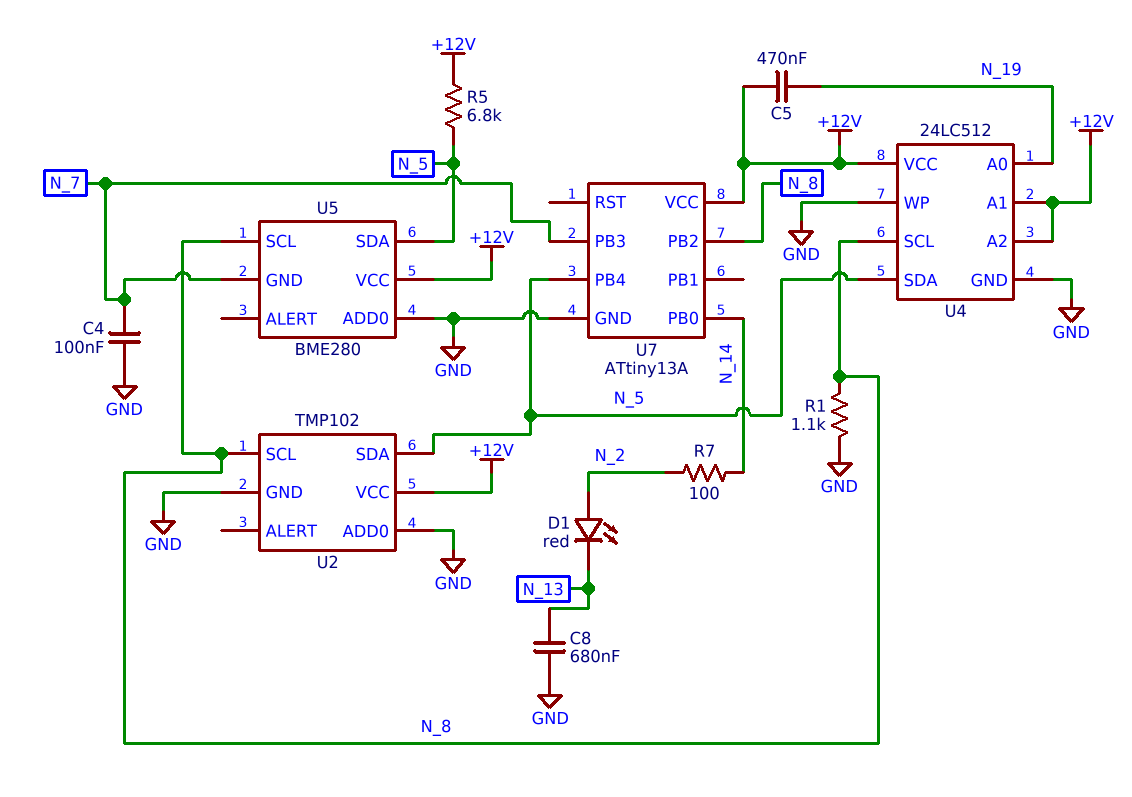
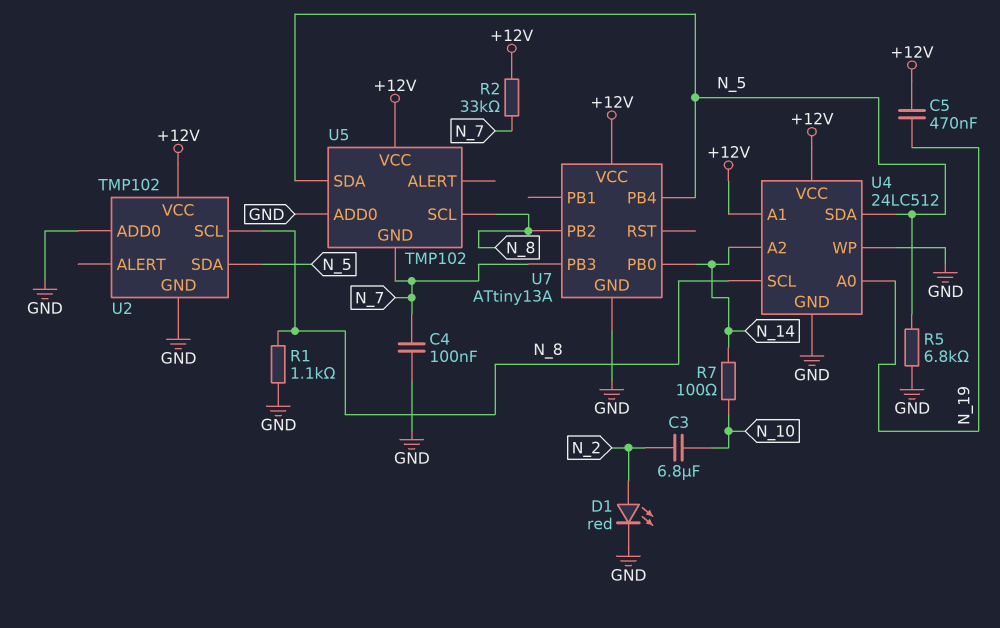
C3: none -> 6.8uF (N_2, N_10)
C8: 680nF (GND, N_13) -> none
D1: LED red (A N_2, K N_13) -> LED red (A N_2, K GND)
R2: none -> 33k (+12V, N_7)
R5: 6.8k (+12V, N_5) -> 6.8k (GND, N_5)
R7: 100 (N_2, N_14) -> 100 (N_10, N_14)
U4 pin A2: +12V -> N_14
U5: BME280 -> TMP102

